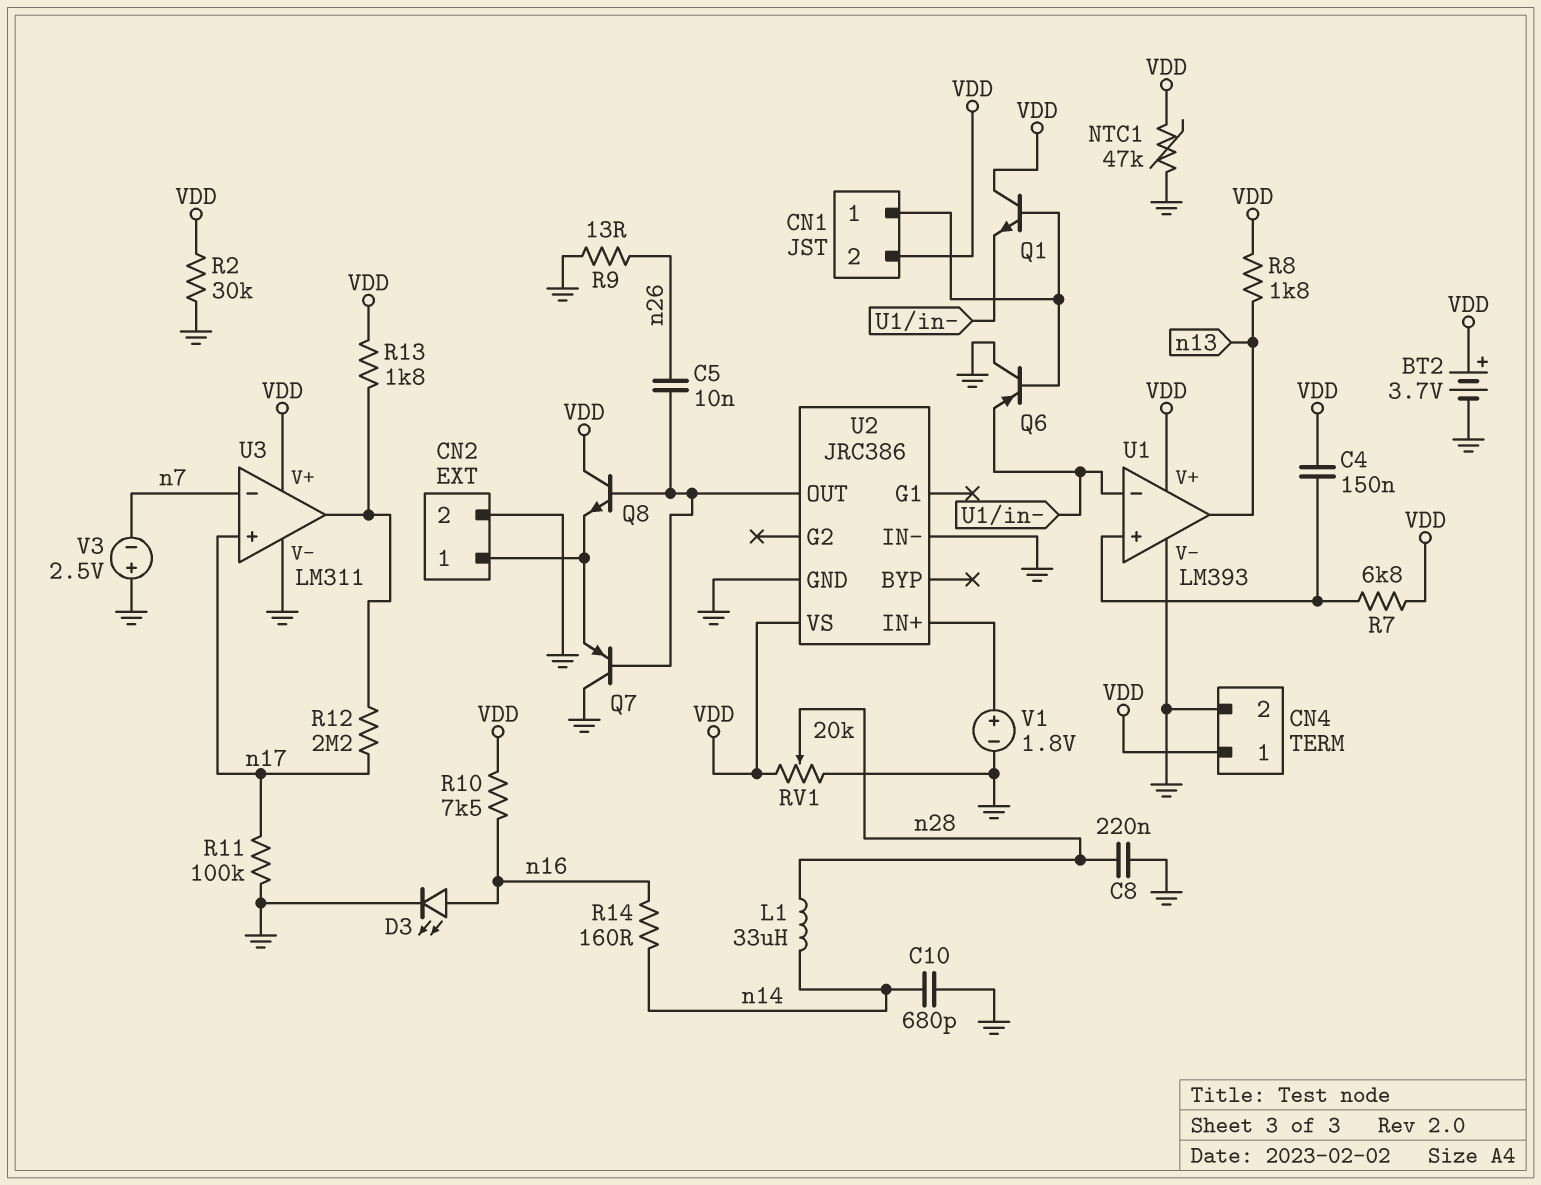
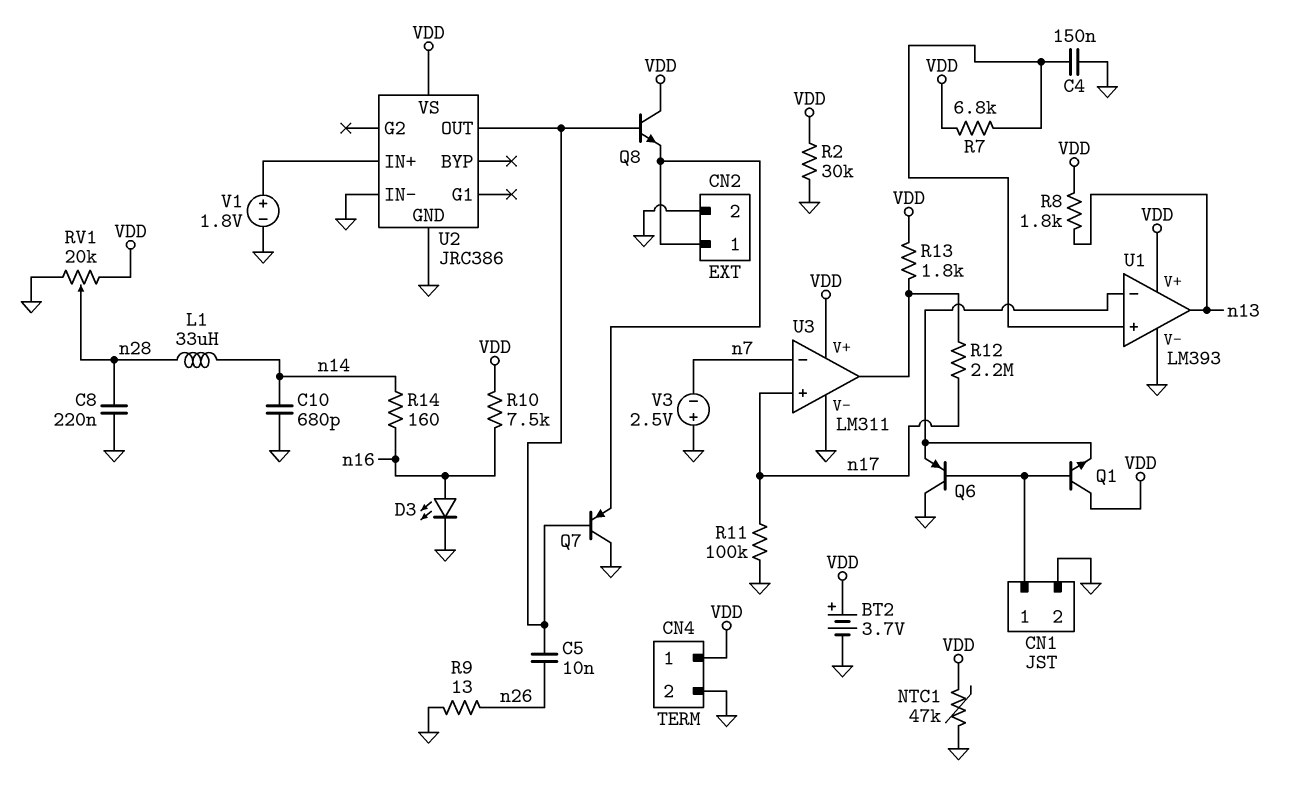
C4: 150nF (U1/in+, VDD) -> 150nF (GND, U1/in+)
CN1 pin 2: VDD -> GND

